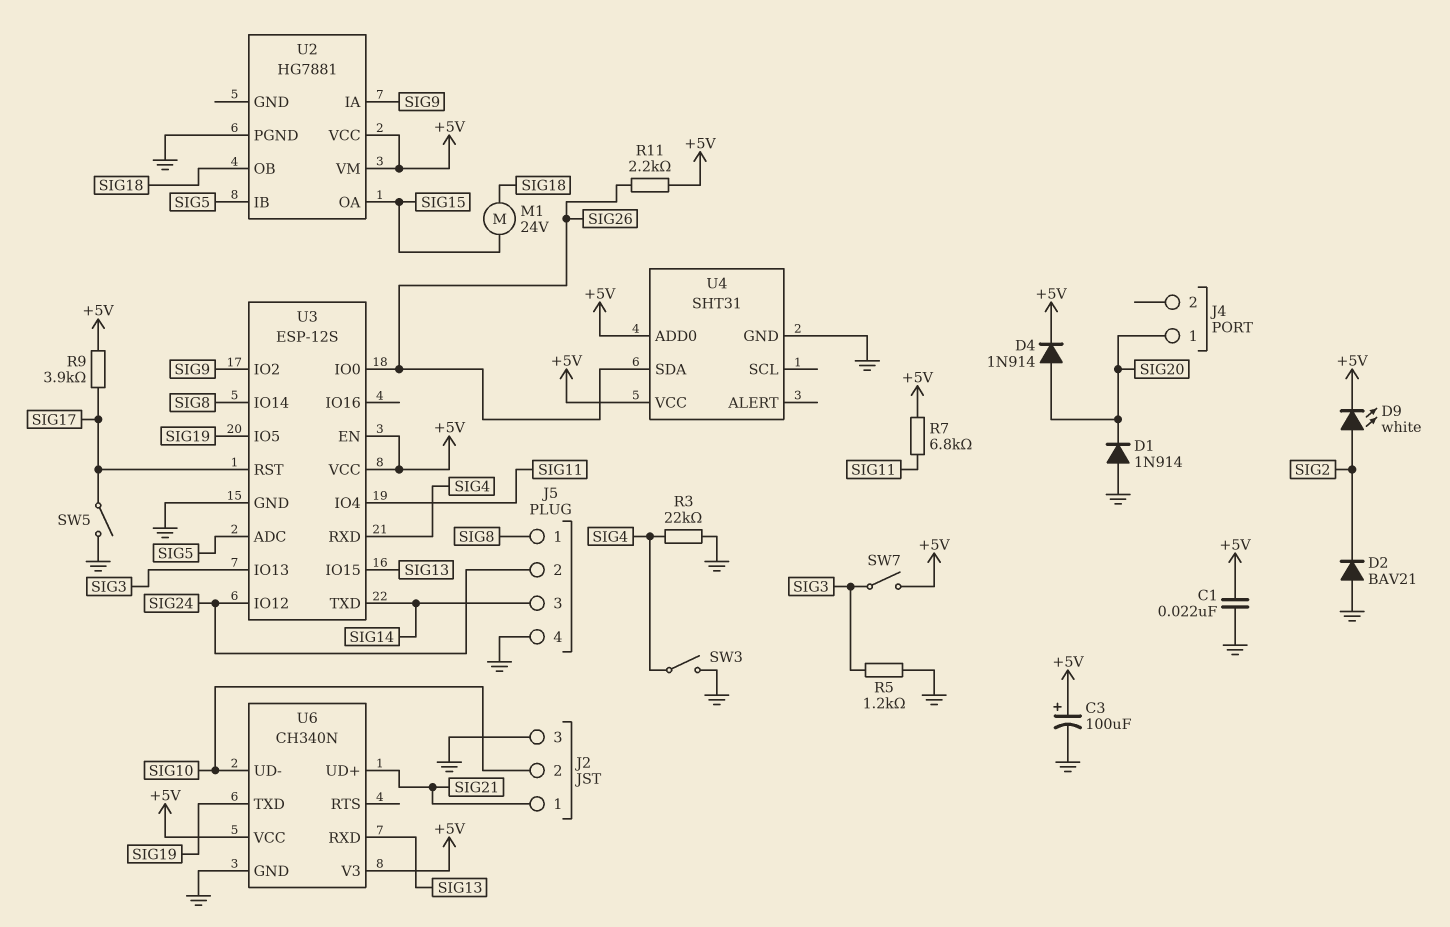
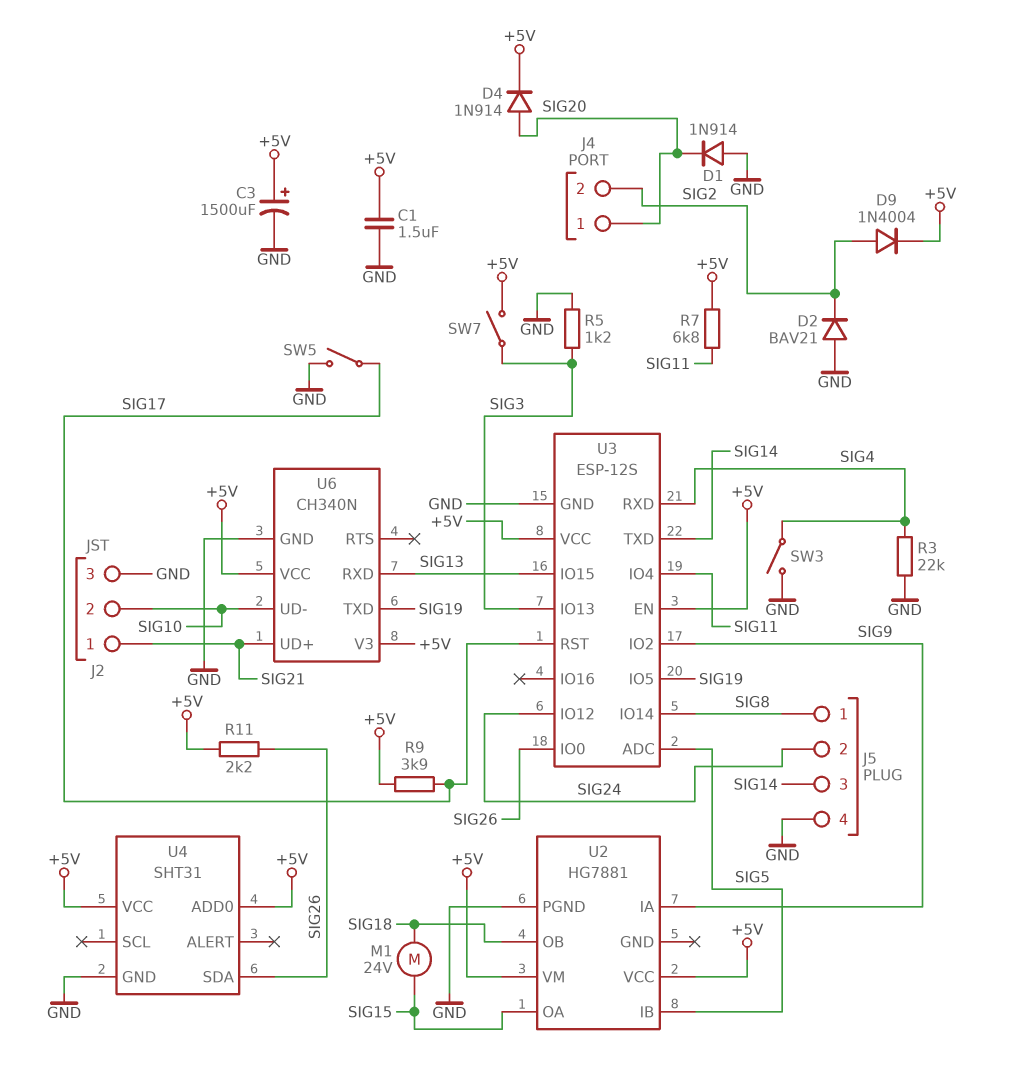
C1: 22nF (+5V, GND) -> 1.5uF (+5V, GND)
C3: 100uF (plus +5V, minus GND) -> 1500uF (plus +5V, minus GND)
D9: LED white (A SIG2, K +5V) -> diode 1N4004 (A SIG2, K +5V)
J4 pin 2: none -> SIG2

